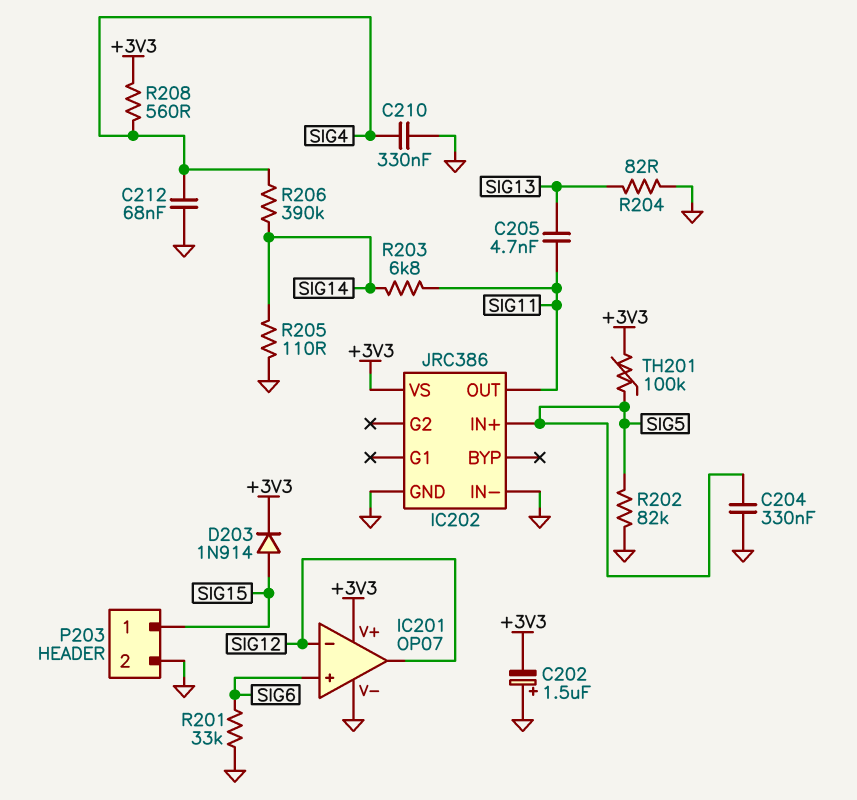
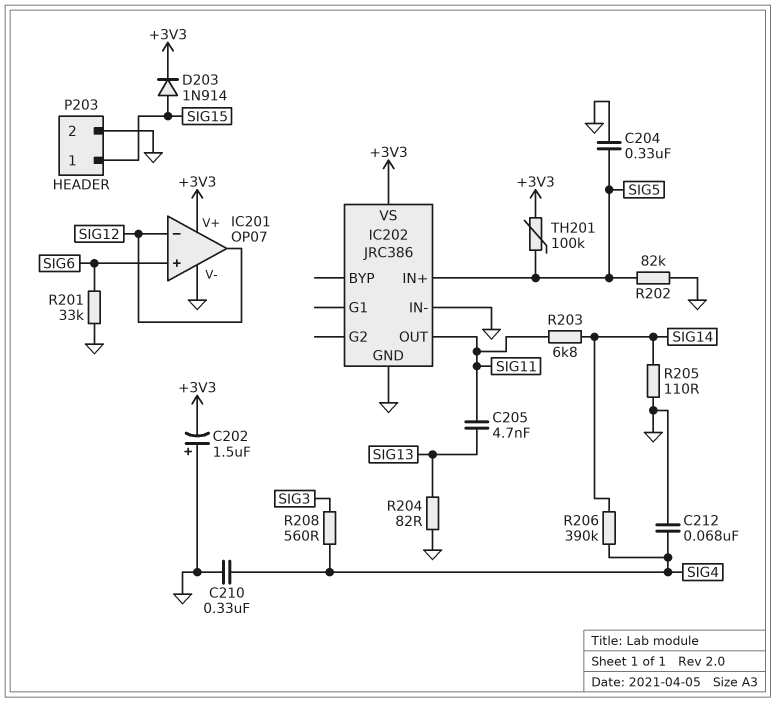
R208: 560 (+3V3, SIG4) -> 560 (SIG3, SIG4)

